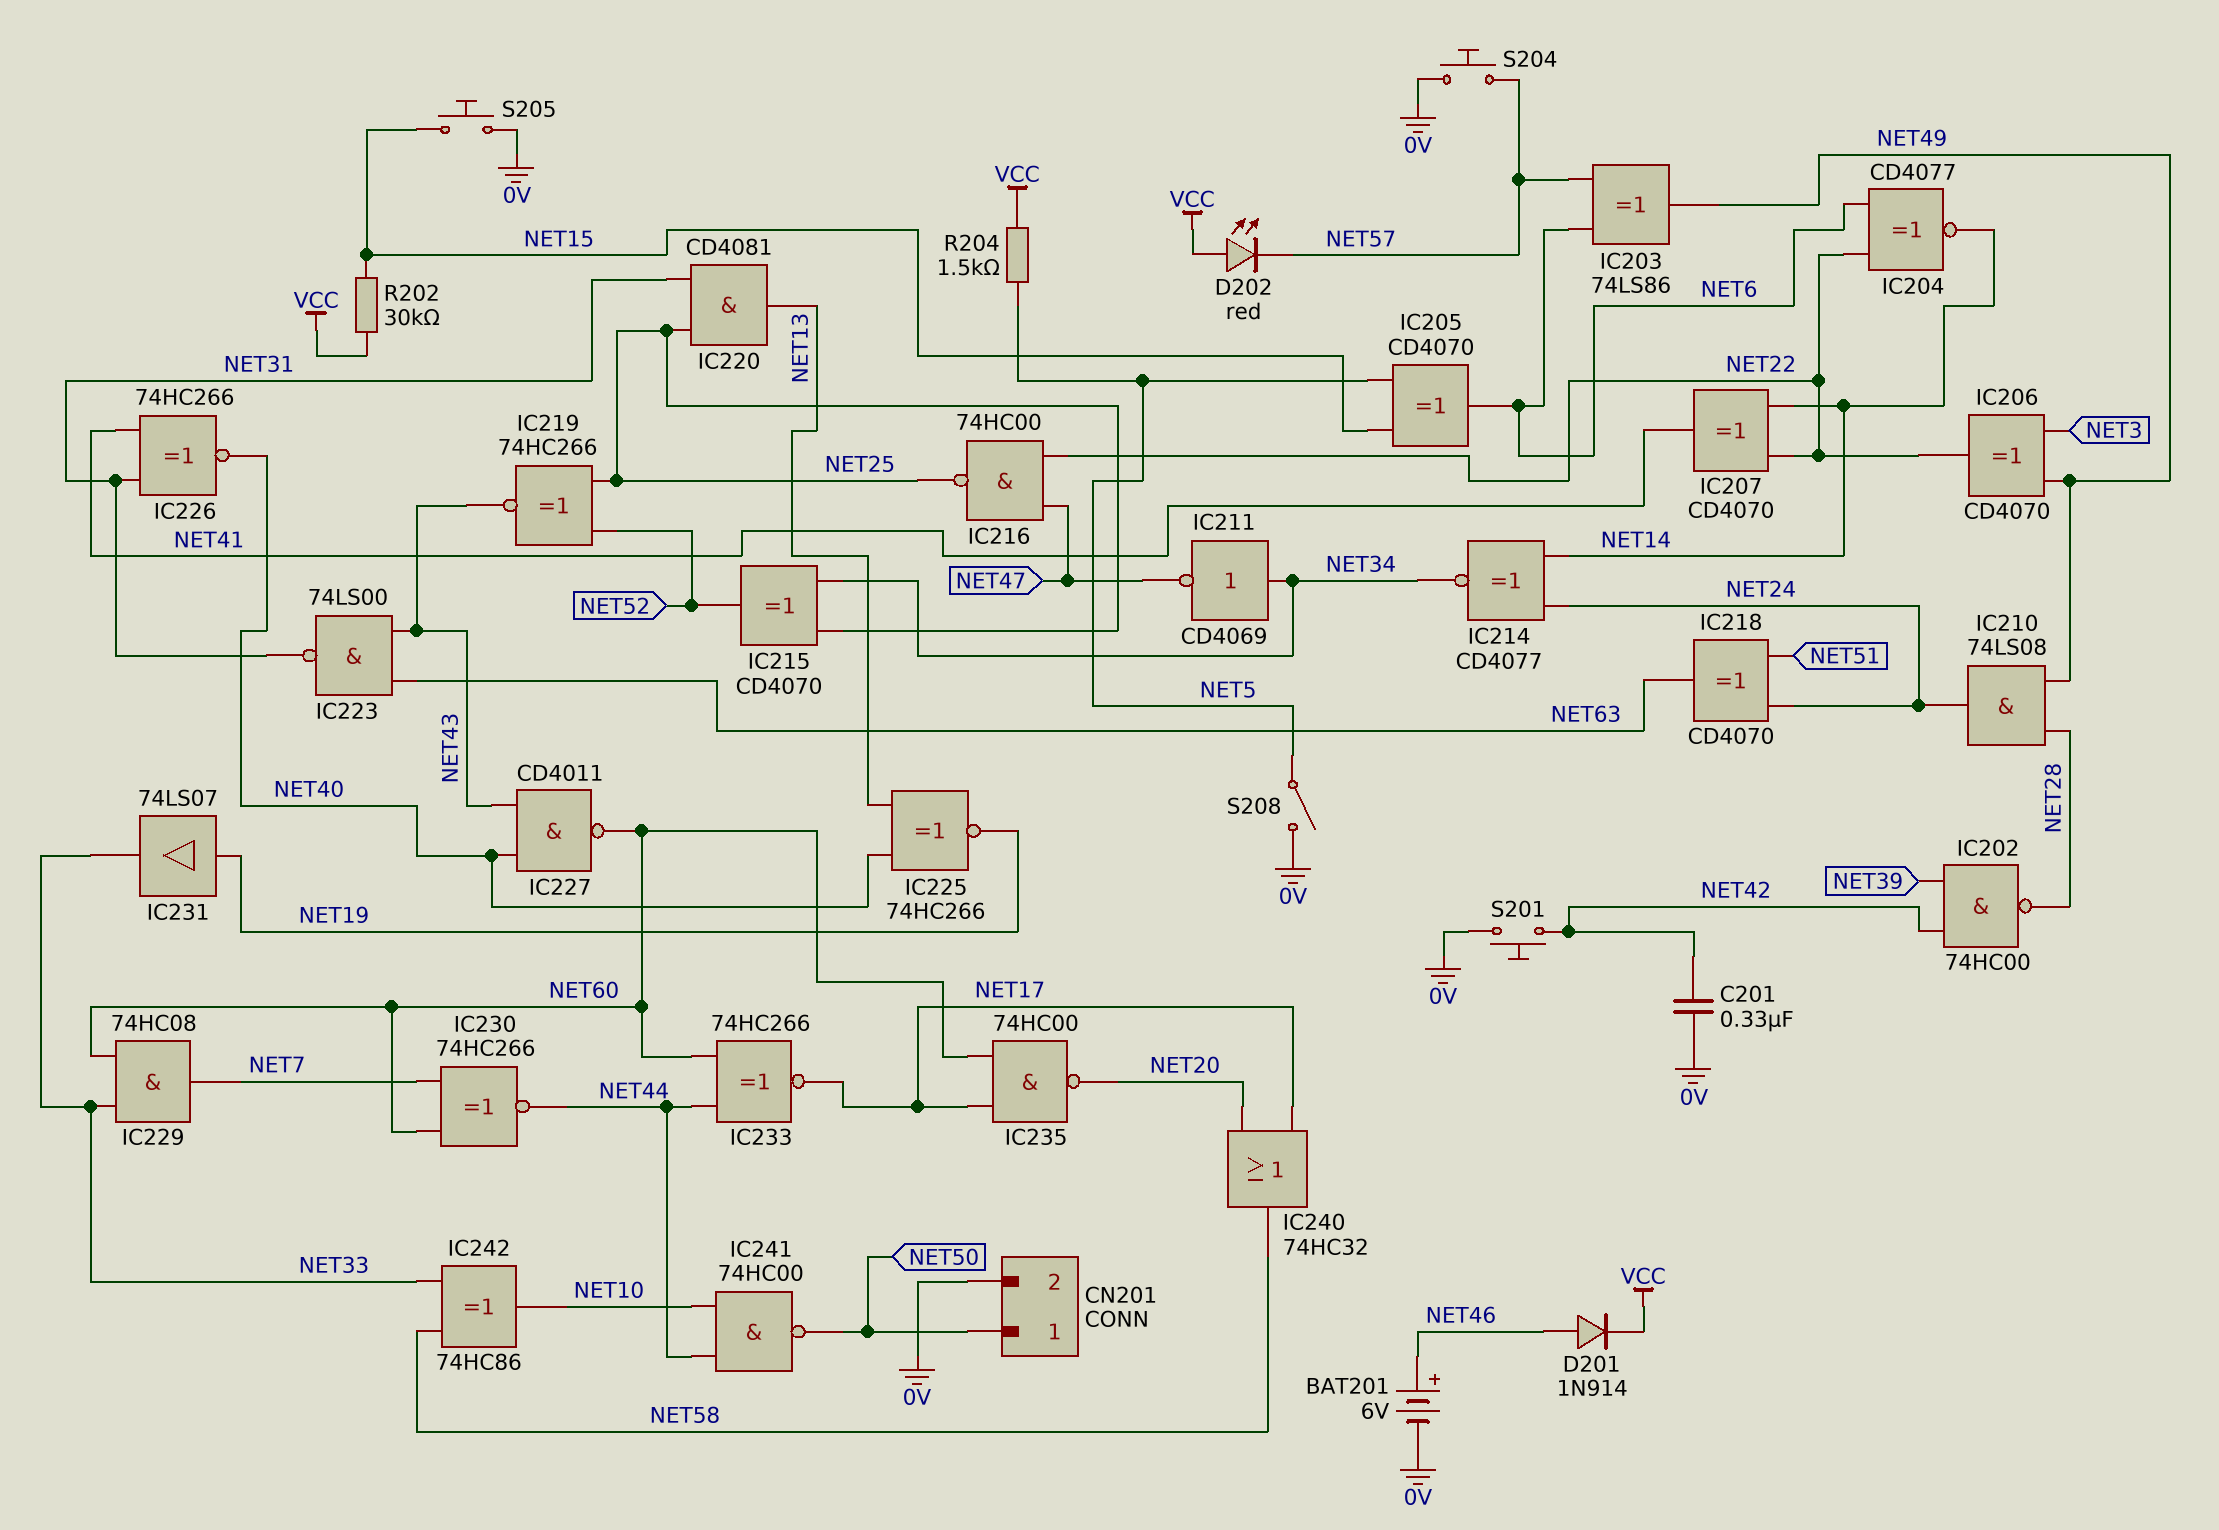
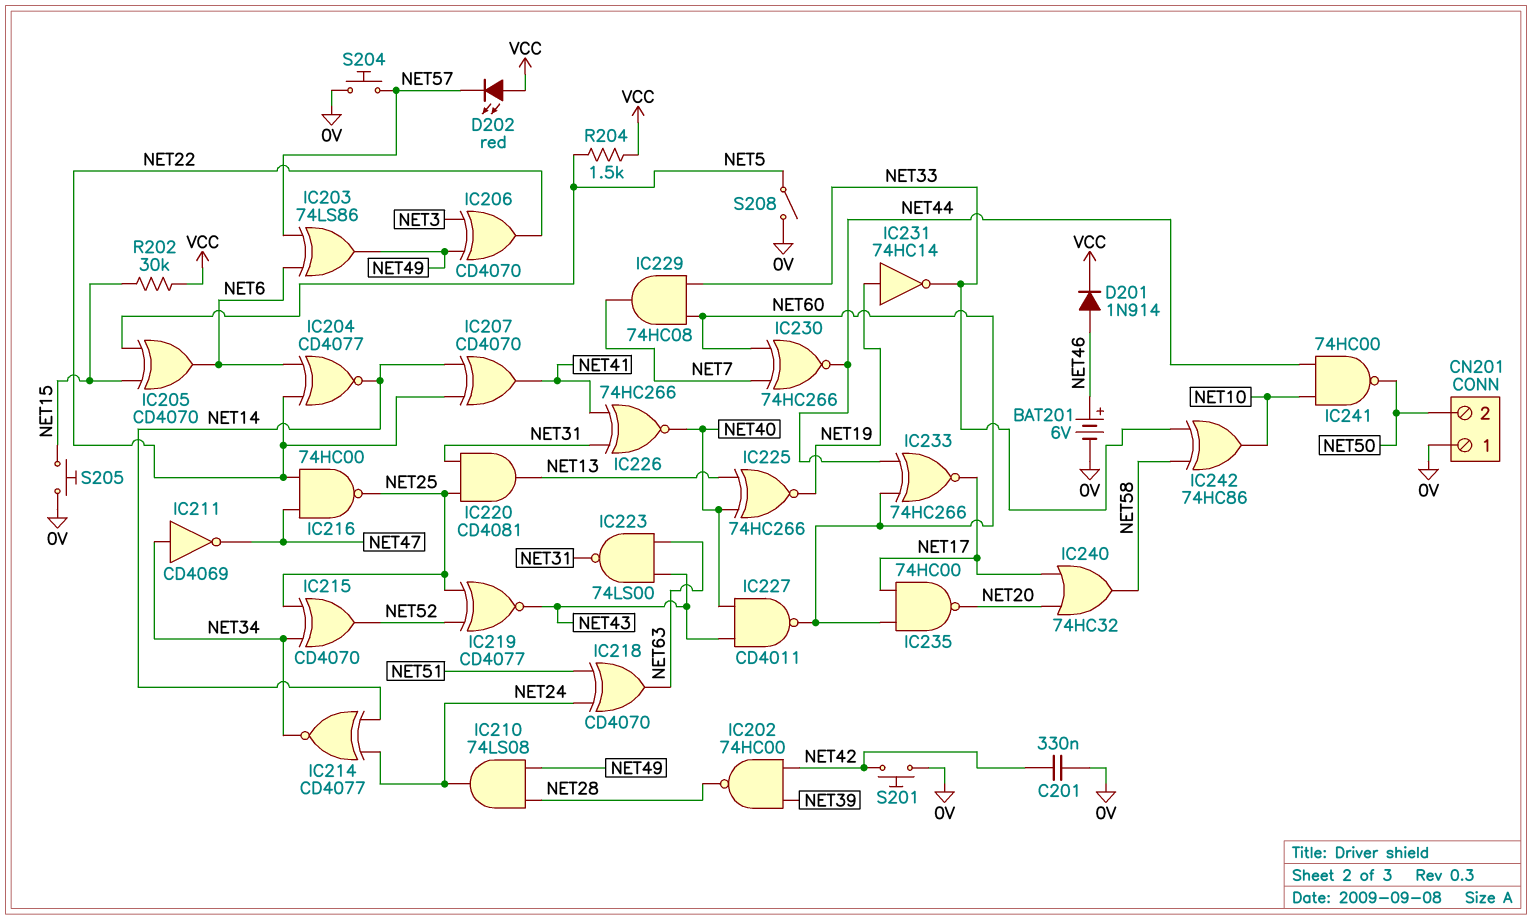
CN201 pin 1: NET50 -> 0V
CN201 pin 2: 0V -> NET50
IC219: XNOR 74HC266 (in NET25, in NET52, out NET43) -> XNOR CD4077 (in NET25, in NET52, out NET43)
IC231: buffer 74LS07 (in NET19, out NET33) -> NOT 74HC14 (in NET19, out NET33)

